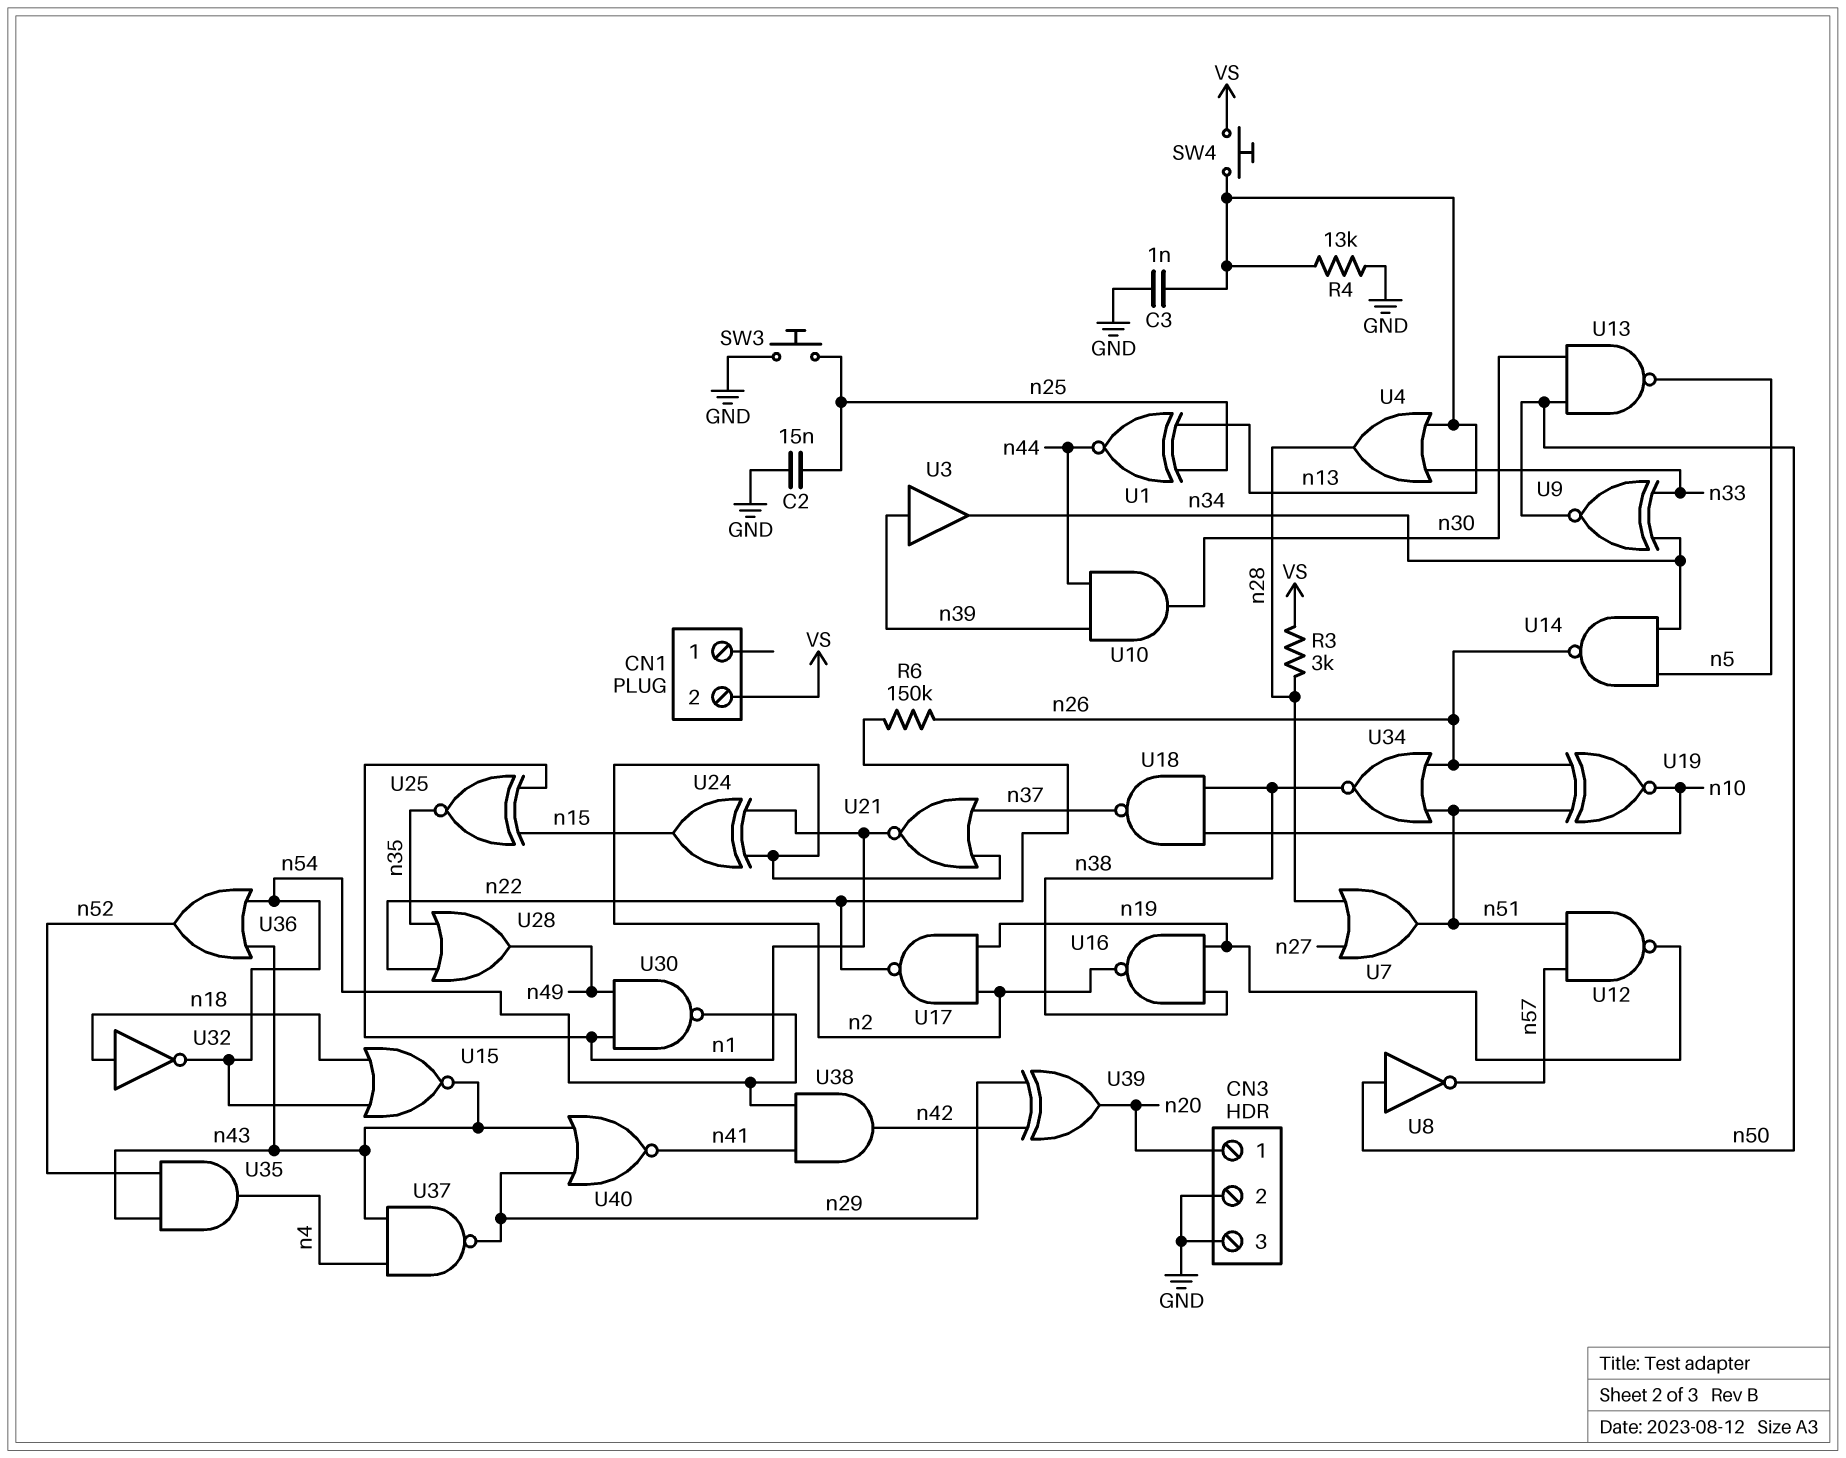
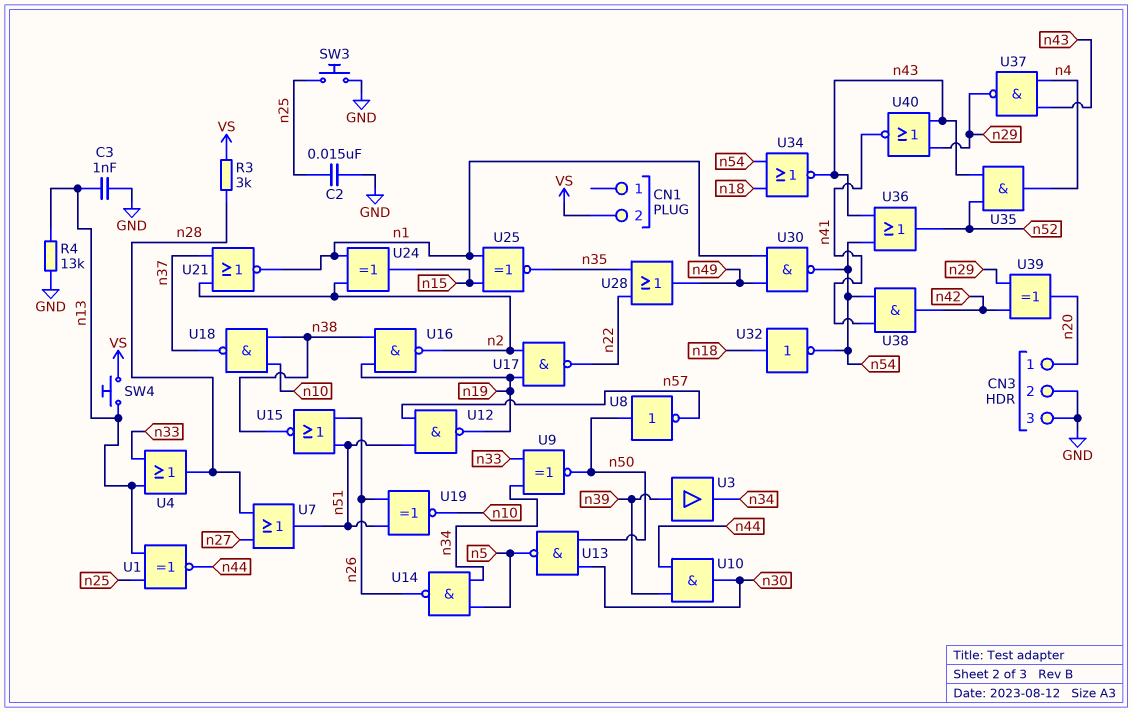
R6: 150k (n22, n26) -> none
U15: NOR (in n18, in n54, out n43) -> NOR (in n26, in n51, out n38)
U34: NOR (in n26, in n51, out n38) -> NOR (in n18, in n54, out n43)

